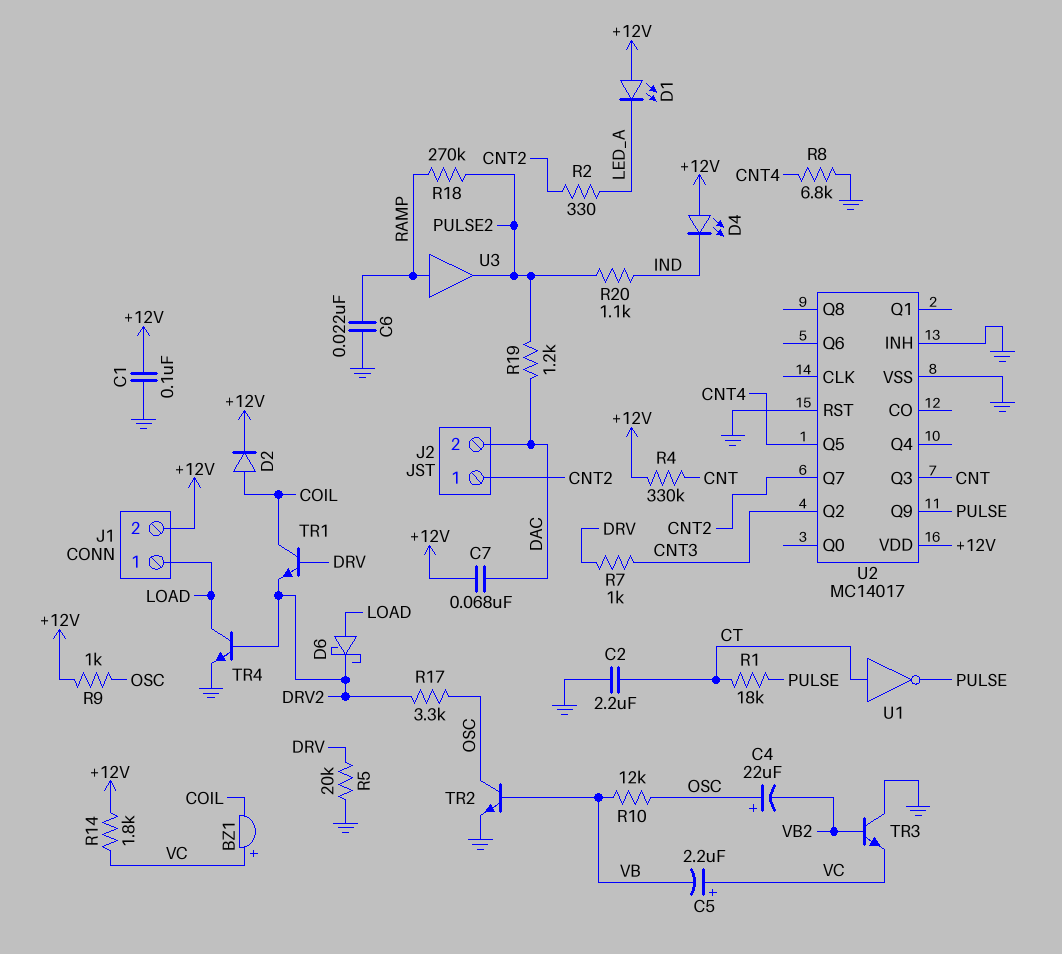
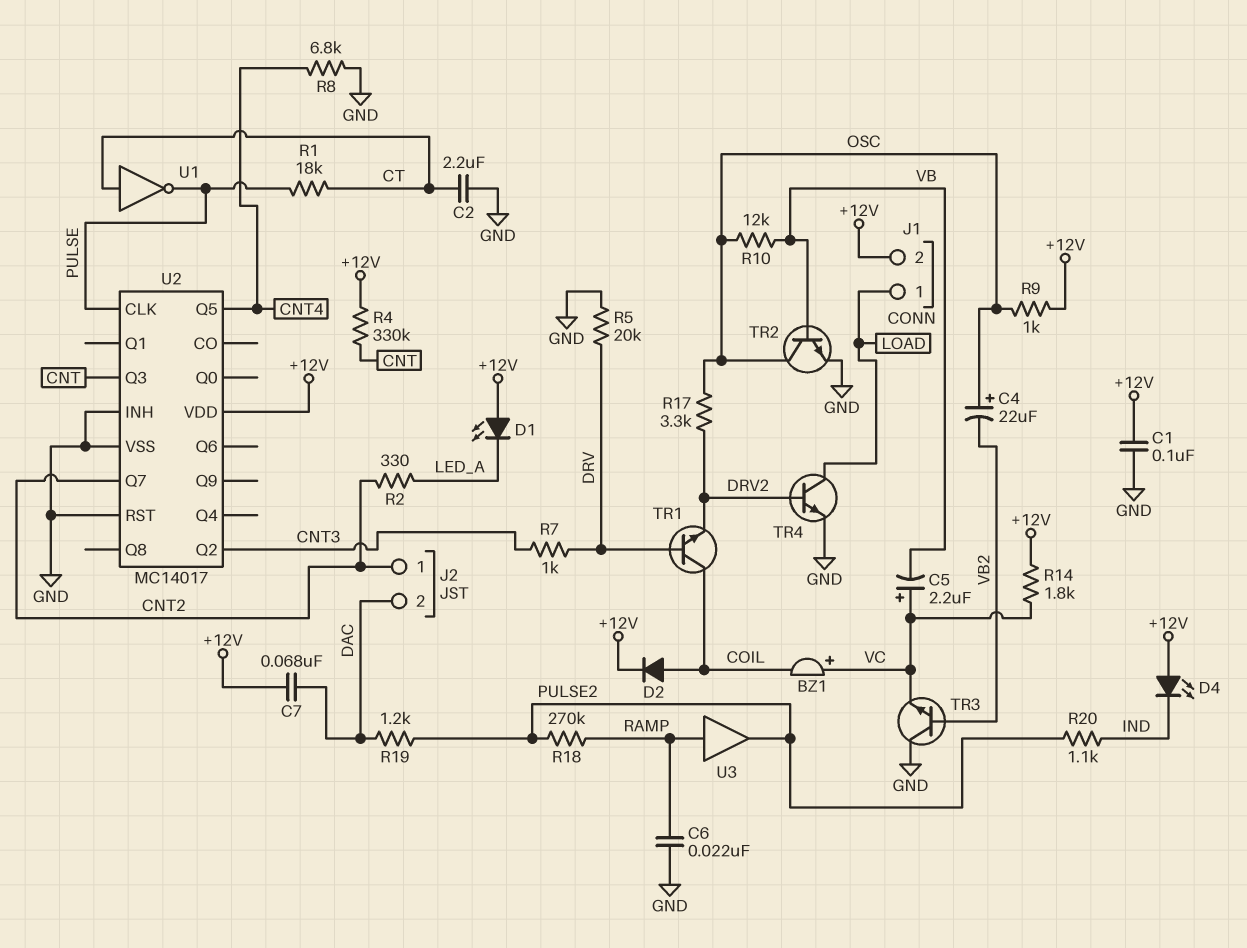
D6: schottky (A LOAD, K DRV2) -> none
U2 pin CLK: none -> PULSE
U2 pin Q9: PULSE -> none

